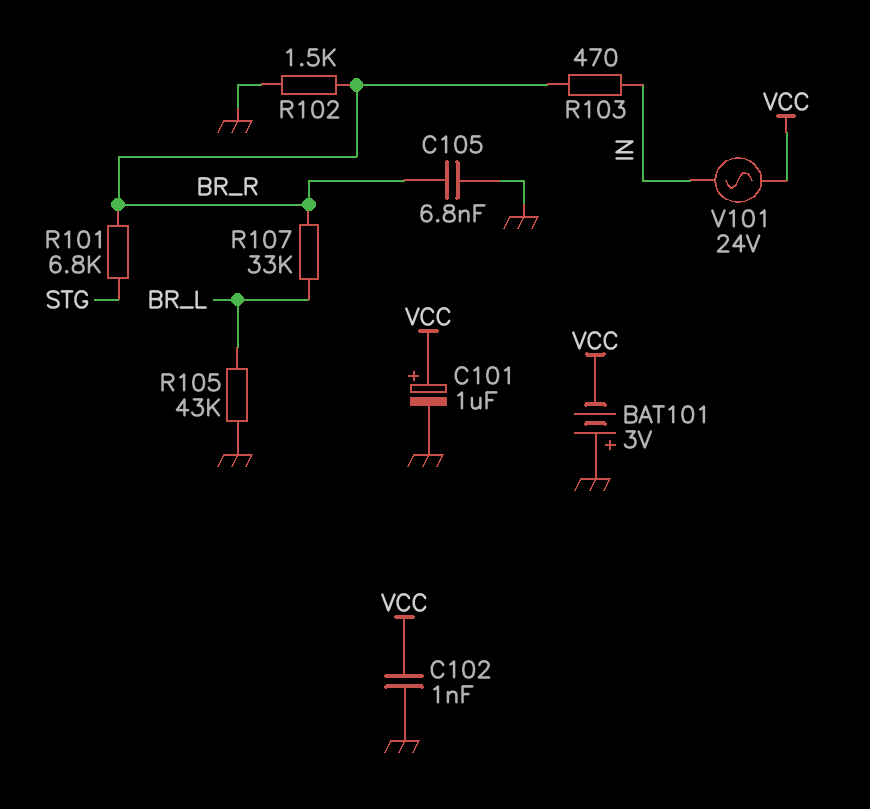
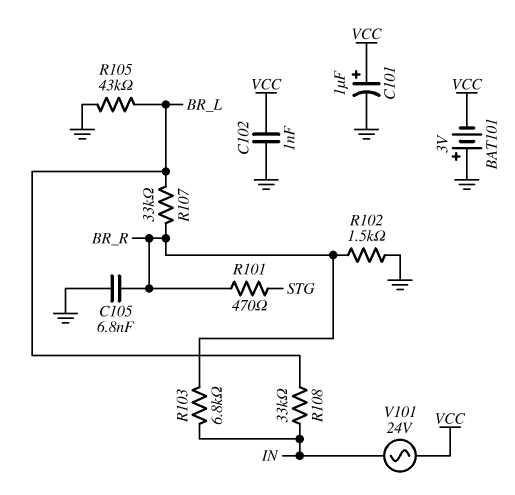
R101: 6.8k (BR_R, STG) -> 470 (BR_R, STG)
R103: 470 (BR_R, IN) -> 6.8k (BR_R, IN)
R108: none -> 33k (BR_L, IN)

